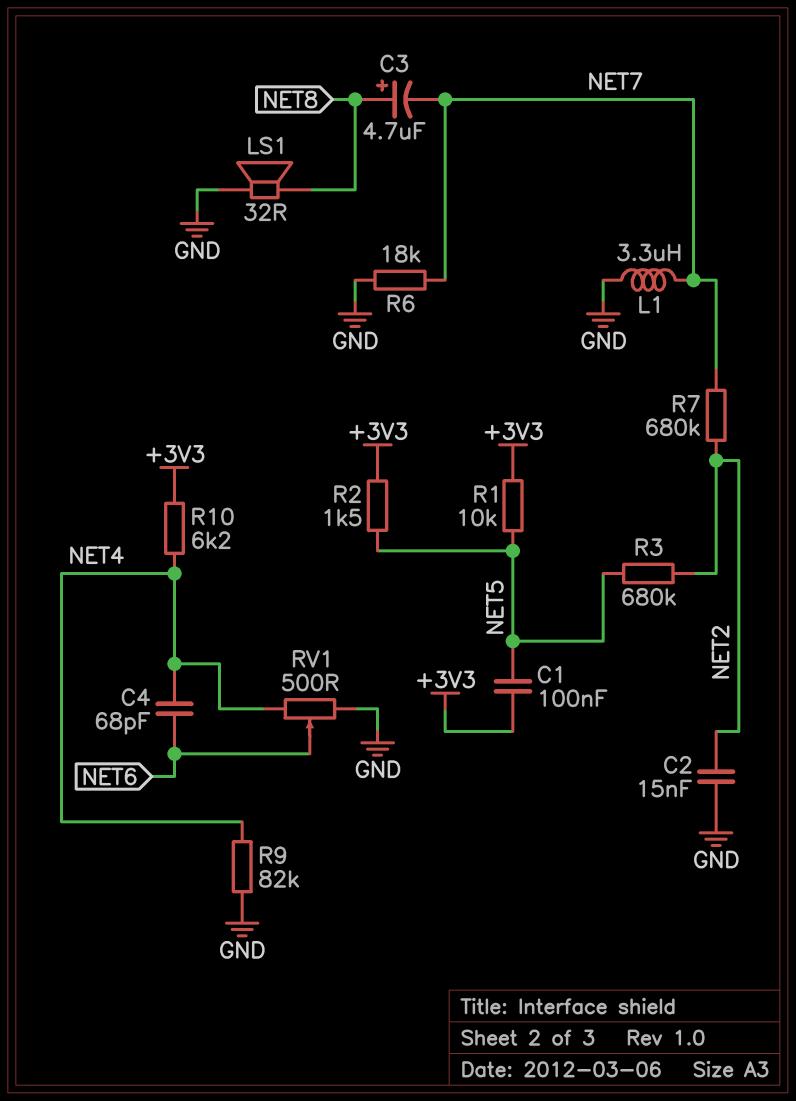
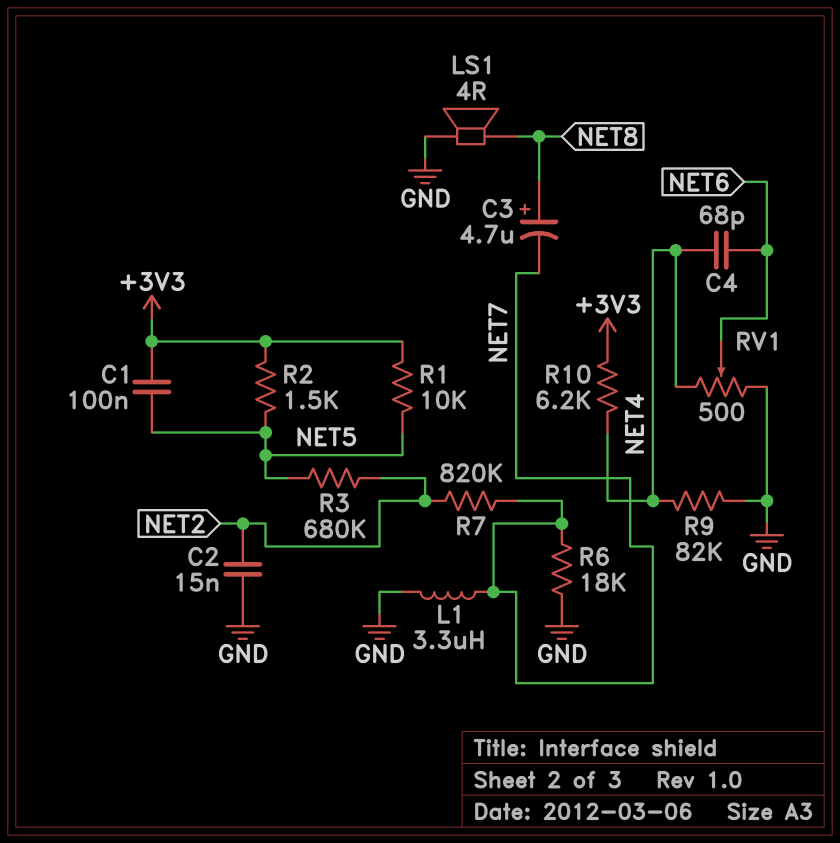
LS1: speaker 32R (GND, NET8) -> speaker 4R (GND, NET8)
R7: 680k (NET2, NET7) -> 820k (NET2, NET7)

